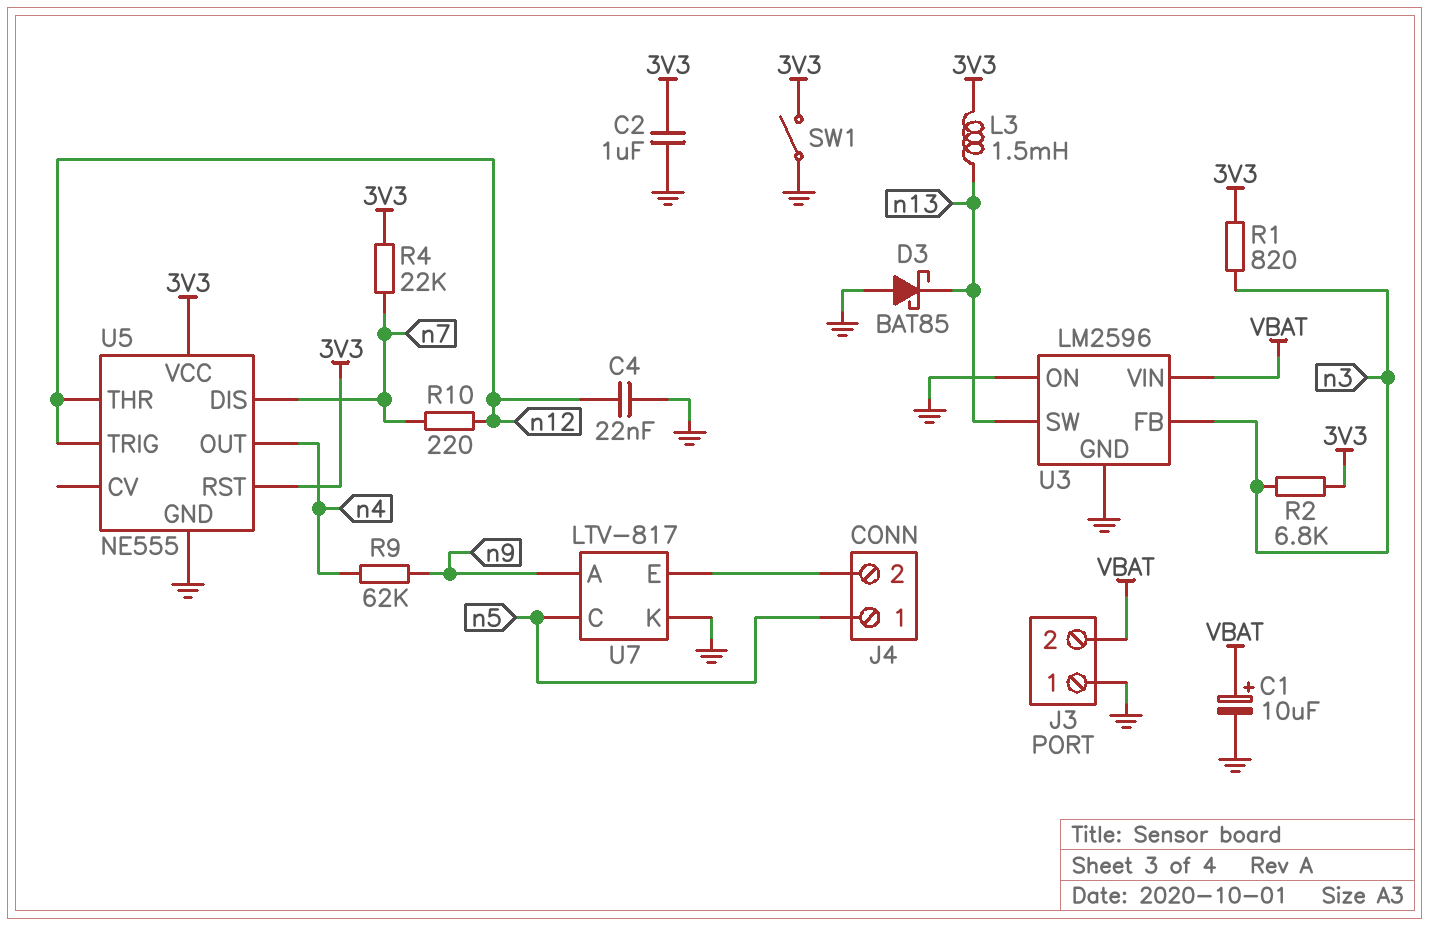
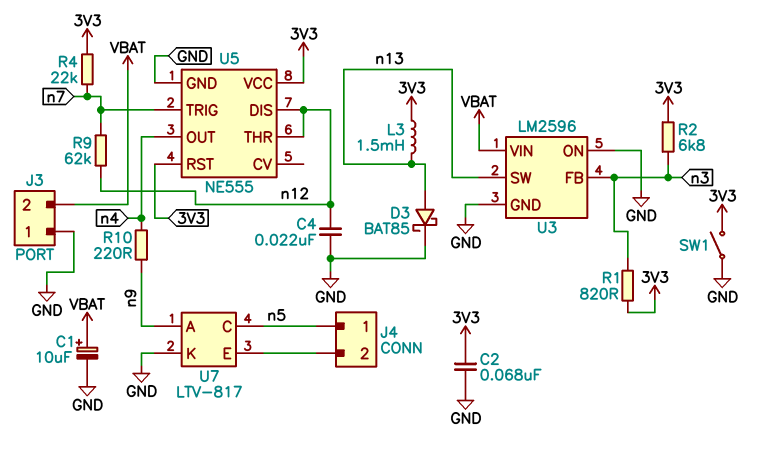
C2: 1uF (3V3, GND) -> 68nF (3V3, GND)
D3: schottky BAT85 (A GND, K n13) -> schottky BAT85 (A n13, K GND)
R9: 62k (n4, n9) -> 62k (n7, n12)
R10: 220 (n7, n12) -> 220 (n4, n9)
U5 pin DIS: n7 -> n12
U5 pin TRIG: n12 -> n7

